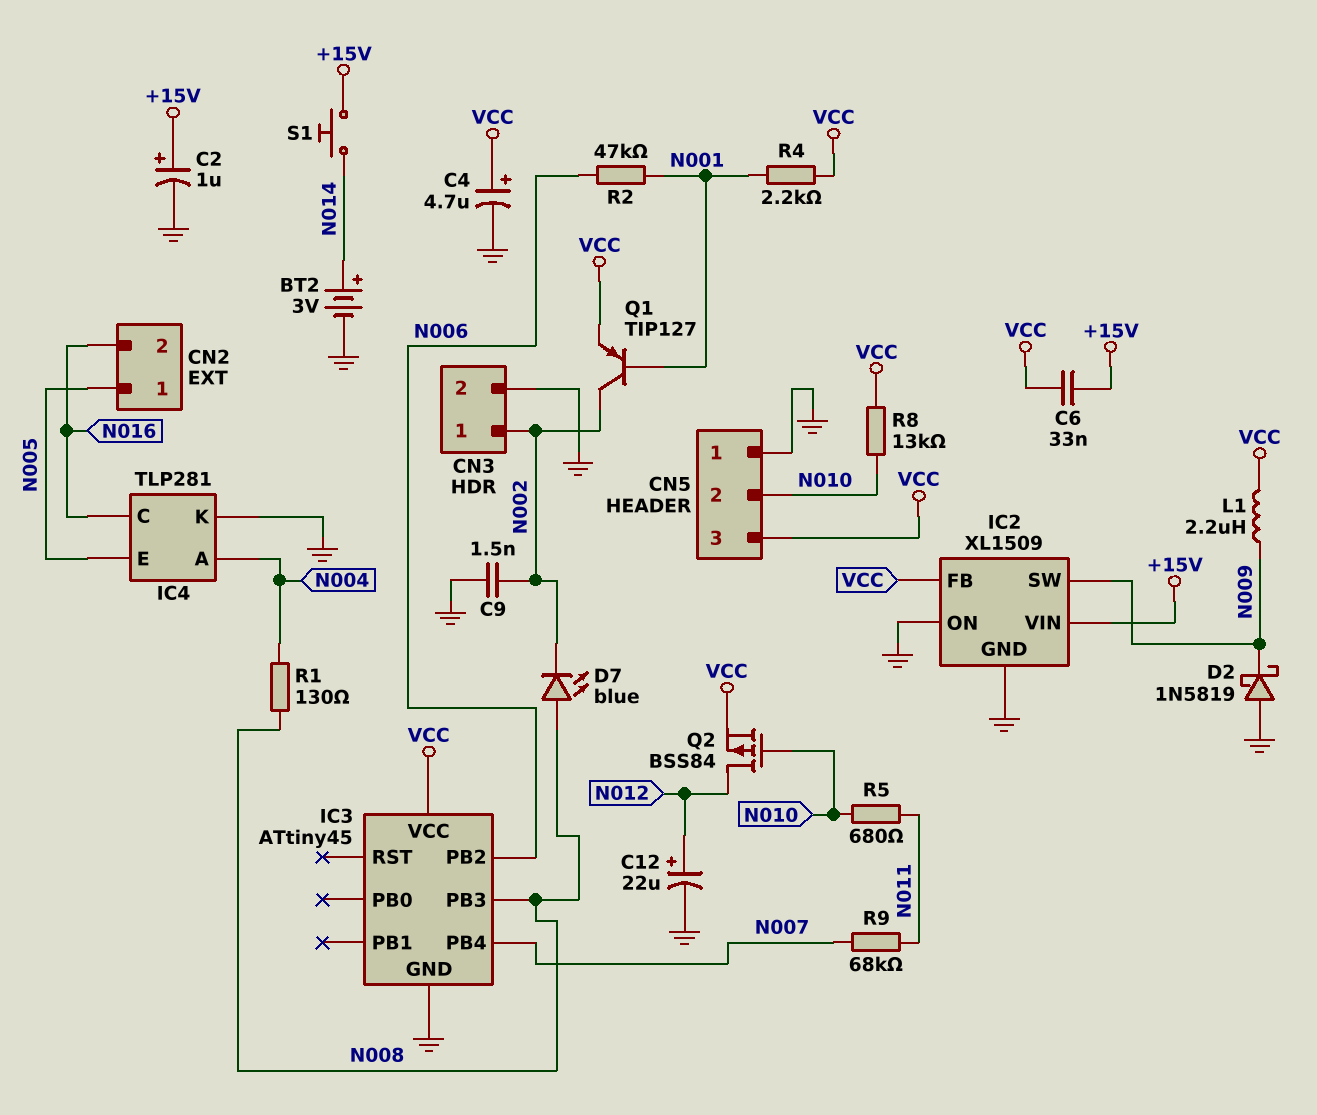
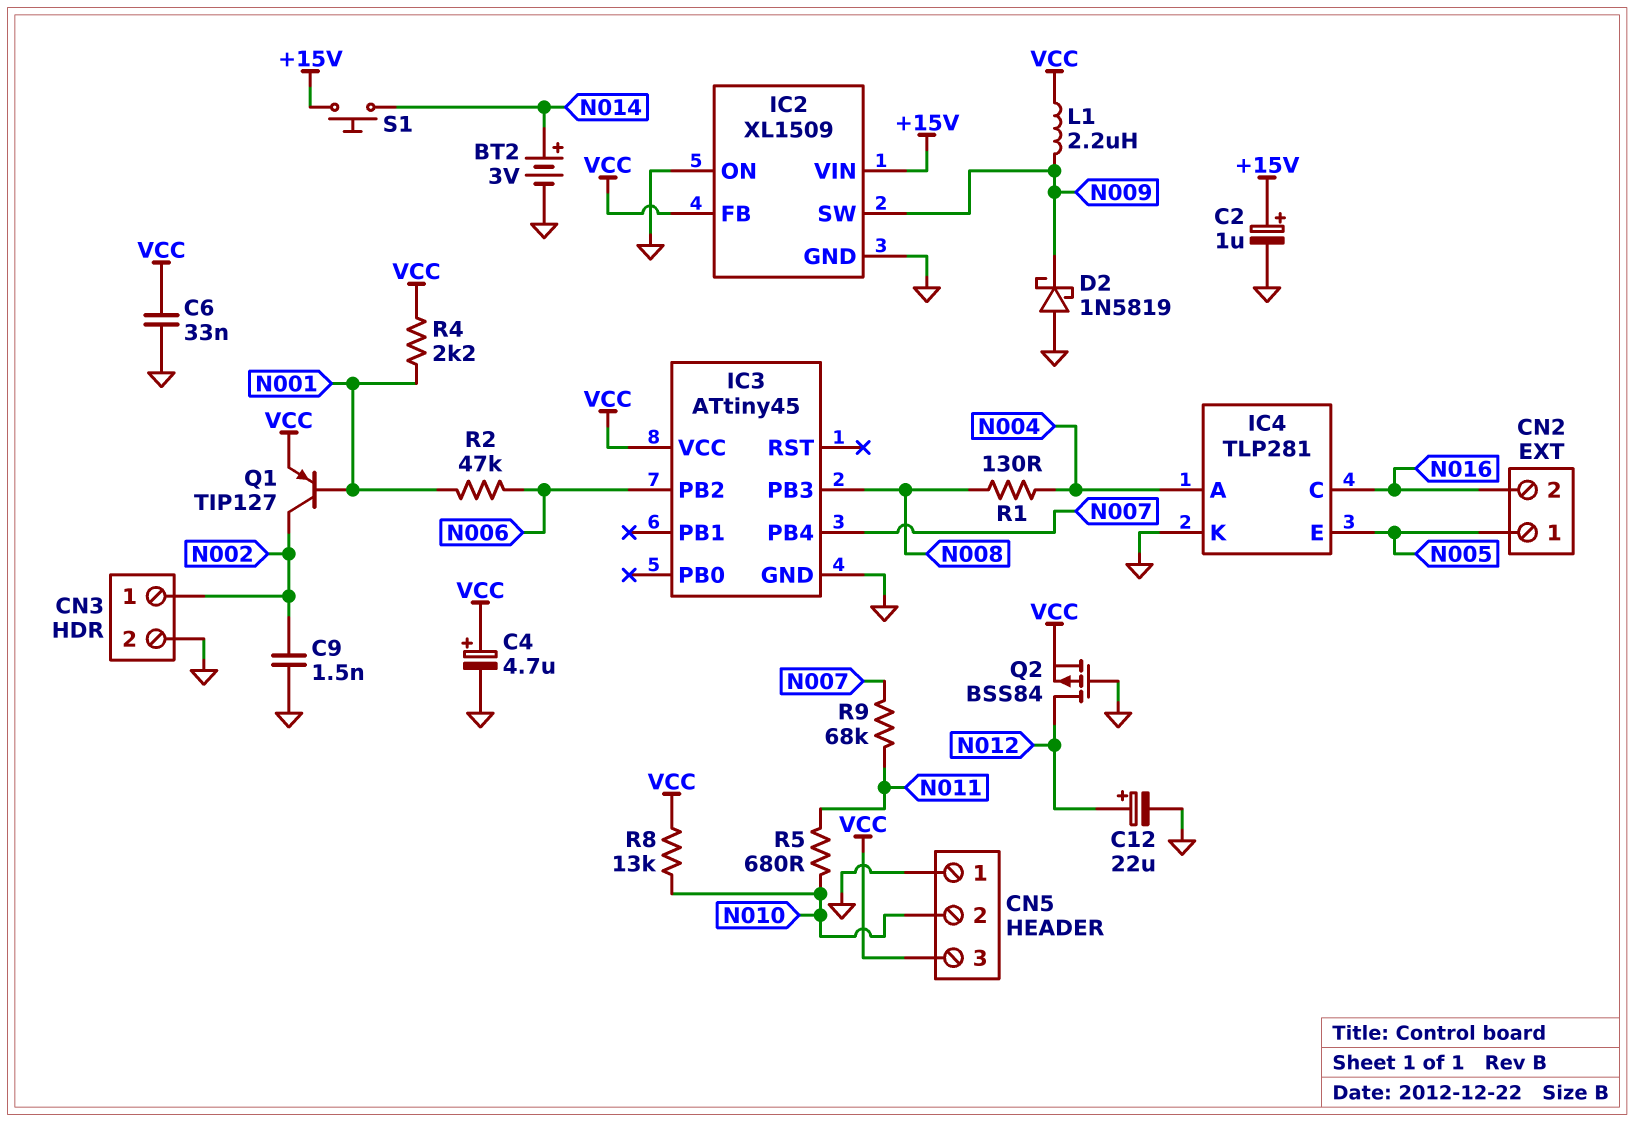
C6: 33nF (+15V, VCC) -> 33nF (GND, VCC)
D7: LED blue (A N008, K N002) -> none
Q2: PMOS BSS84 (G N010, D N012, S VCC) -> PMOS BSS84 (G GND, D N012, S VCC)

